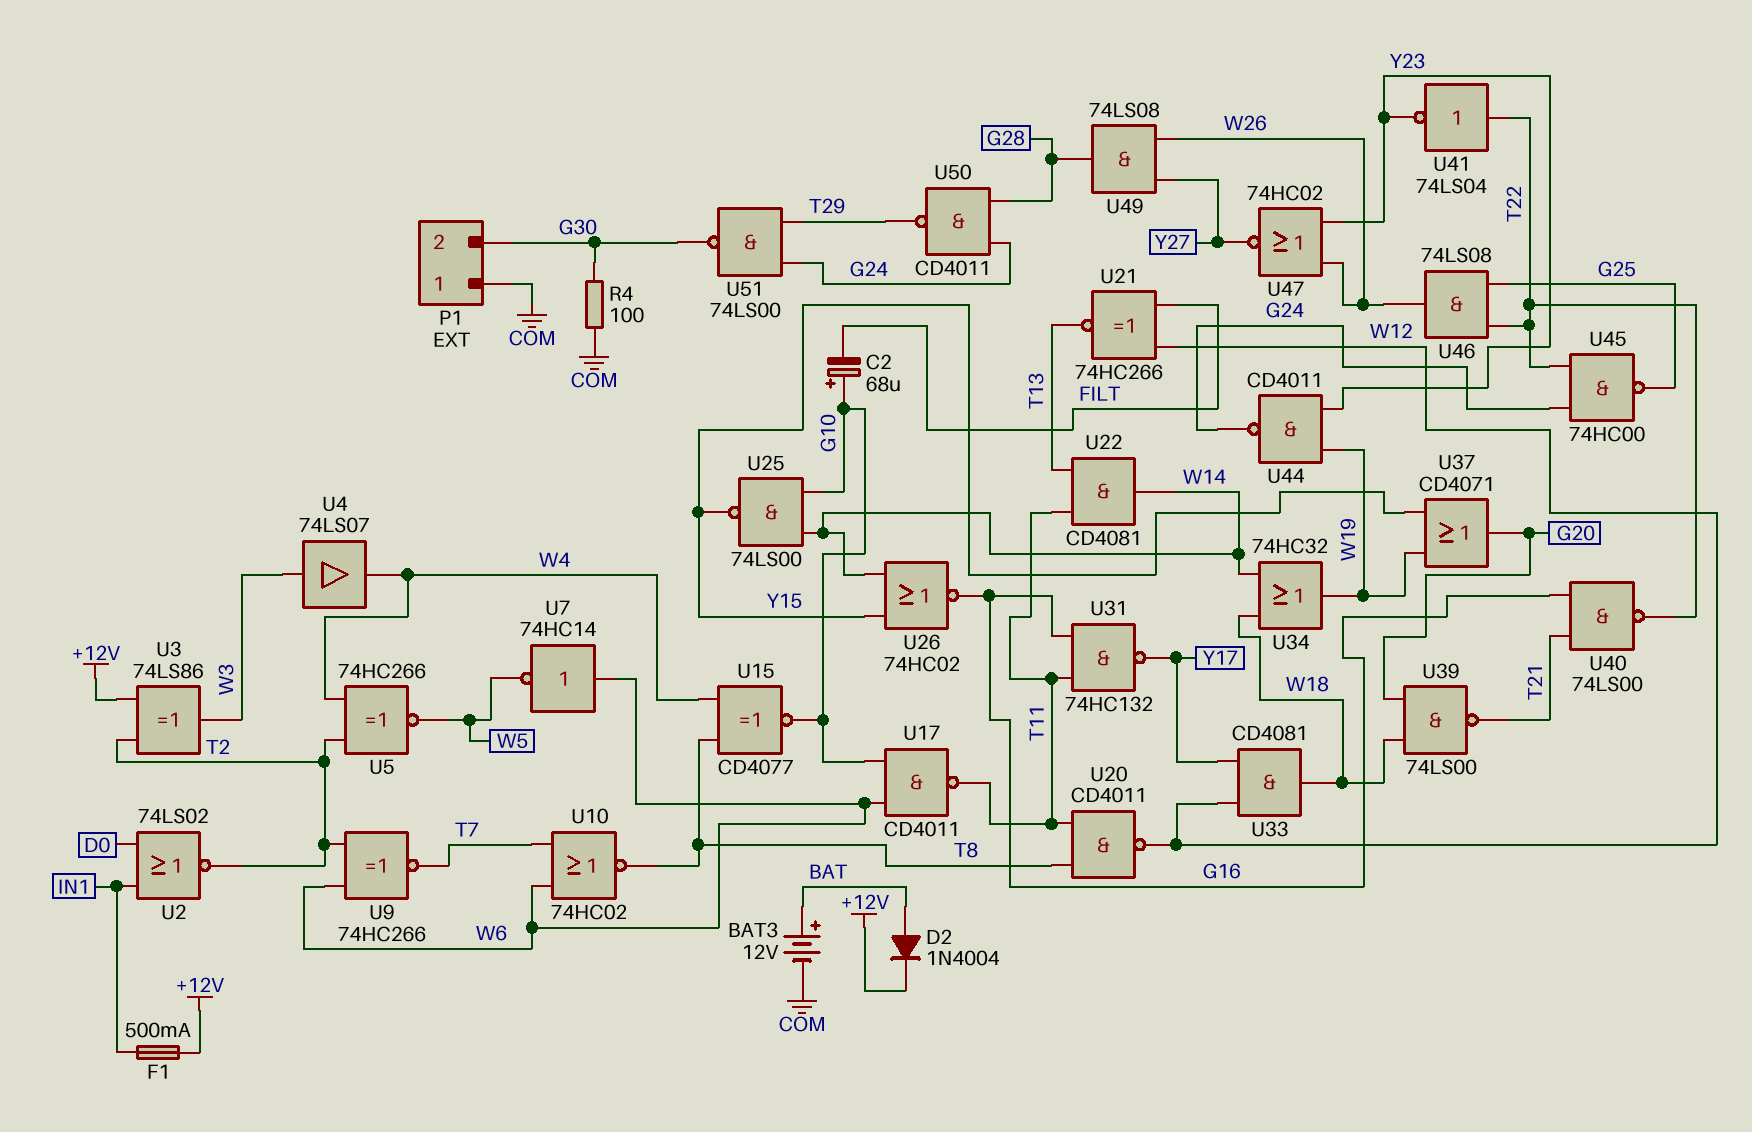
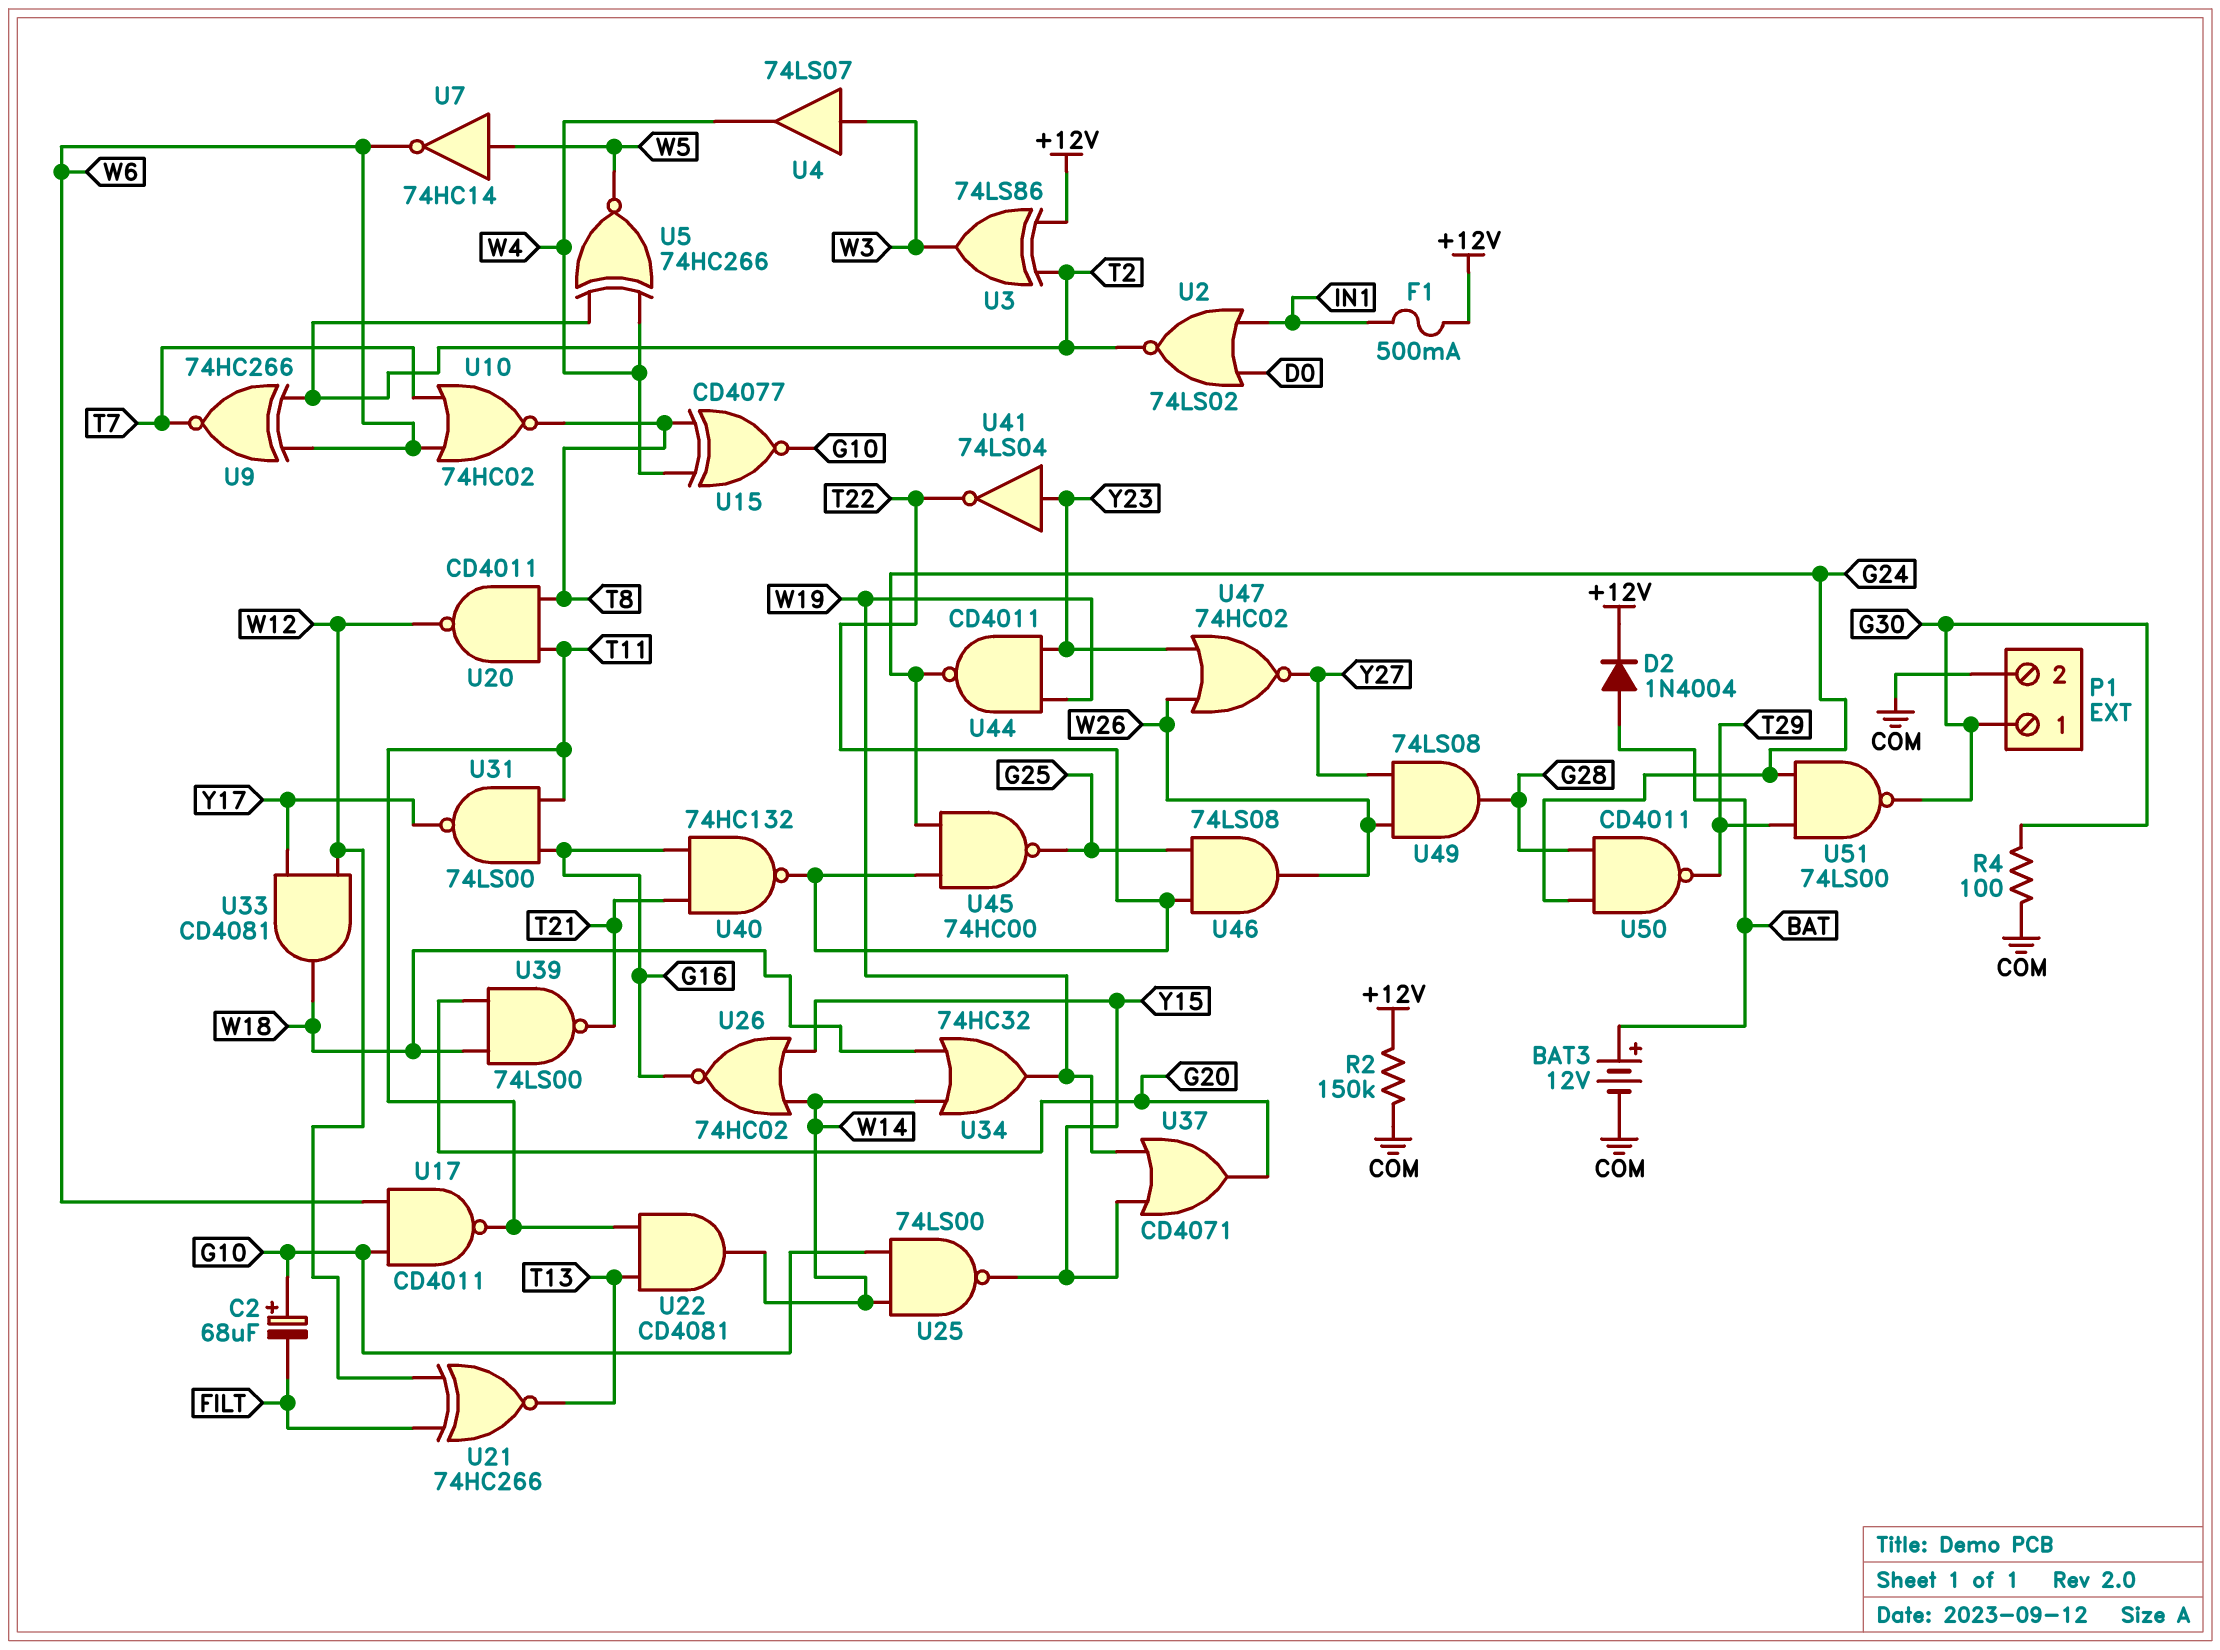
P1 pin 1: COM -> G30
P1 pin 2: G30 -> COM
R2: none -> 150k (+12V, COM)
U7: NOT 74HC14 (in W6, out W5) -> NOT 74HC14 (in W5, out W6)
U31: NAND 74HC132 (in G16, in T11, out Y17) -> NAND 74LS00 (in G16, in T11, out Y17)
U40: NAND 74LS00 (in G16, in T21, out T22) -> NAND 74HC132 (in G16, in T21, out T22)
U41: NOT 74LS04 (in T22, out Y23) -> NOT 74LS04 (in Y23, out T22)

